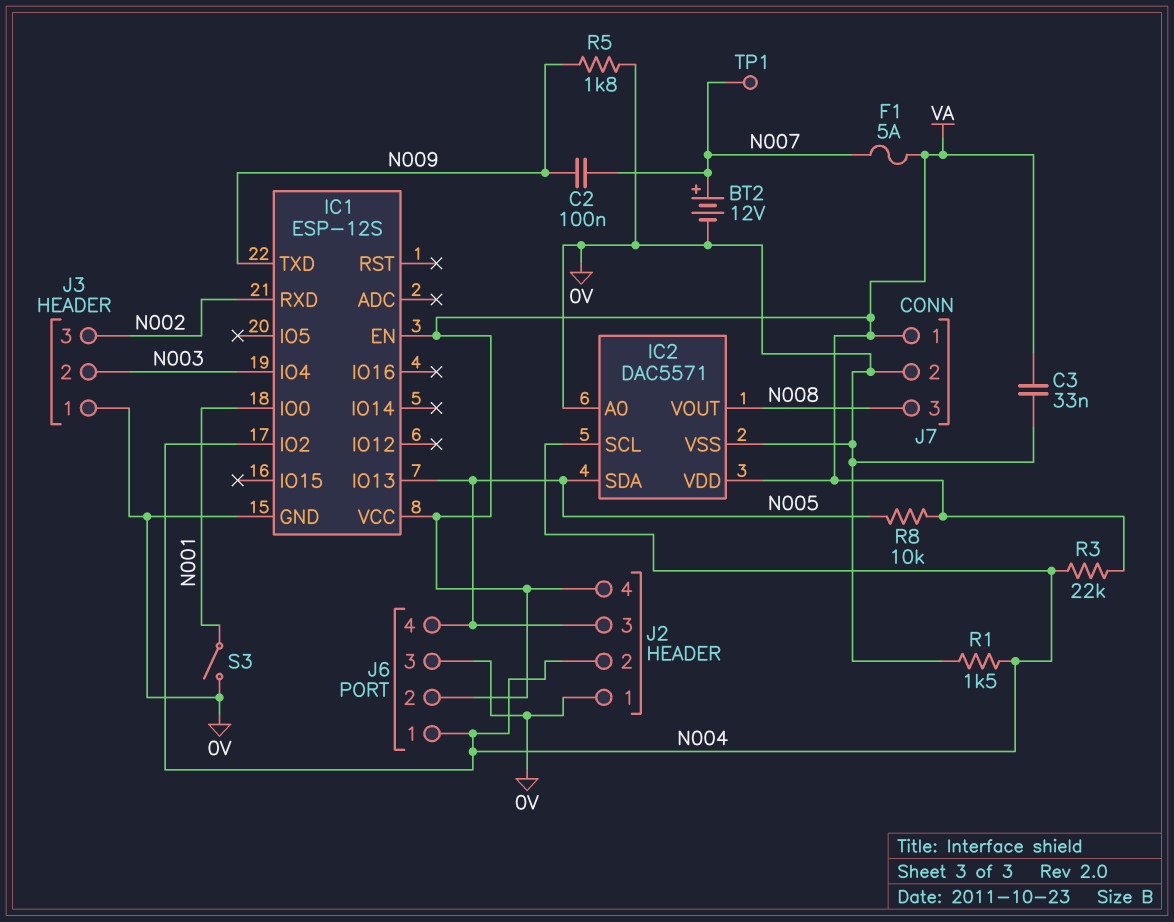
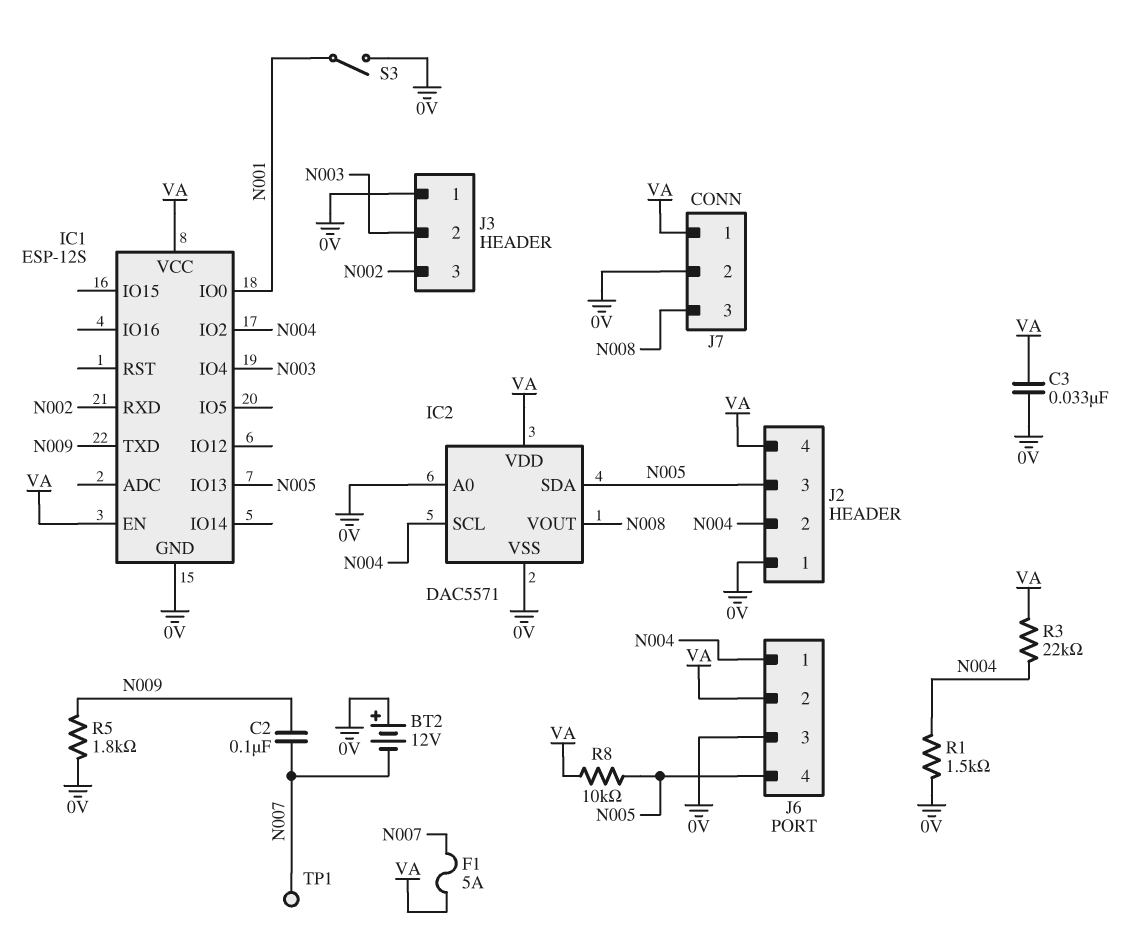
BT2: 12V (plus N007, minus 0V) -> 12V (plus 0V, minus N007)

